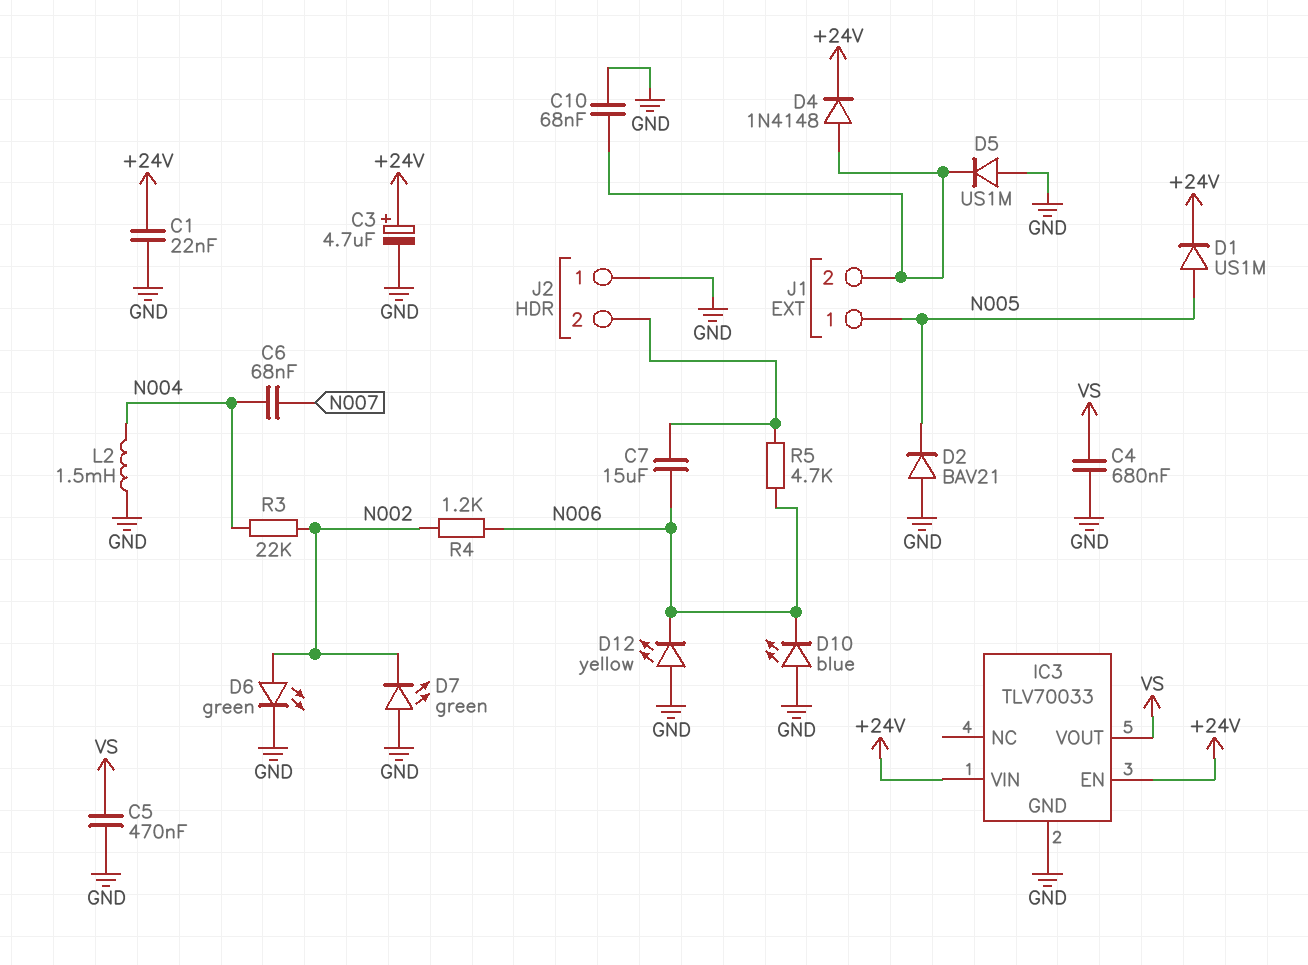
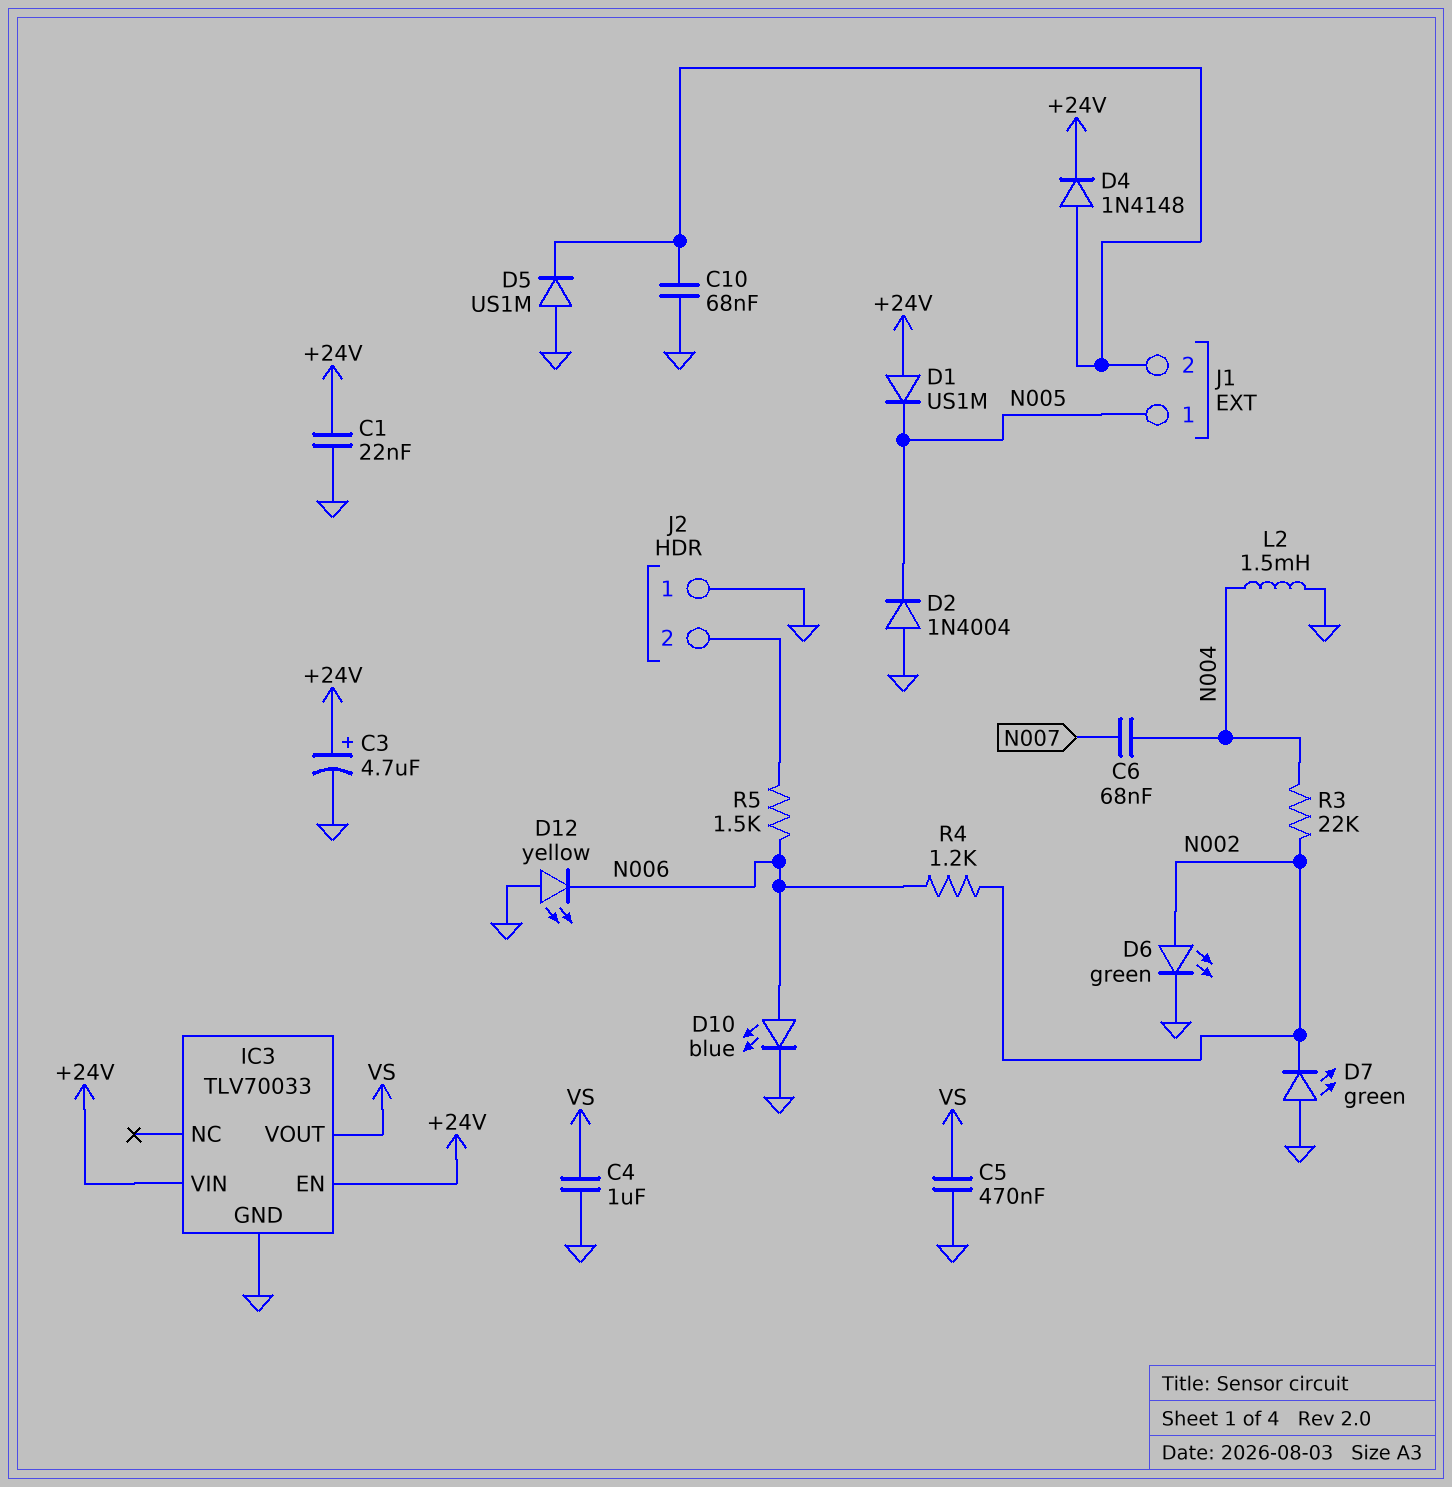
C4: 680nF (GND, VS) -> 1uF (GND, VS)
C7: 15uF (J2/2, N006) -> none
D1: diode US1M (A N005, K +24V) -> diode US1M (A +24V, K N005)
D2: diode BAV21 (A GND, K N005) -> diode 1N4004 (A GND, K N005)
D10: LED blue (A GND, K N006) -> LED blue (A N006, K GND)
R5: 4.7k (J2/2, N006) -> 1.5k (J2/2, N006)

